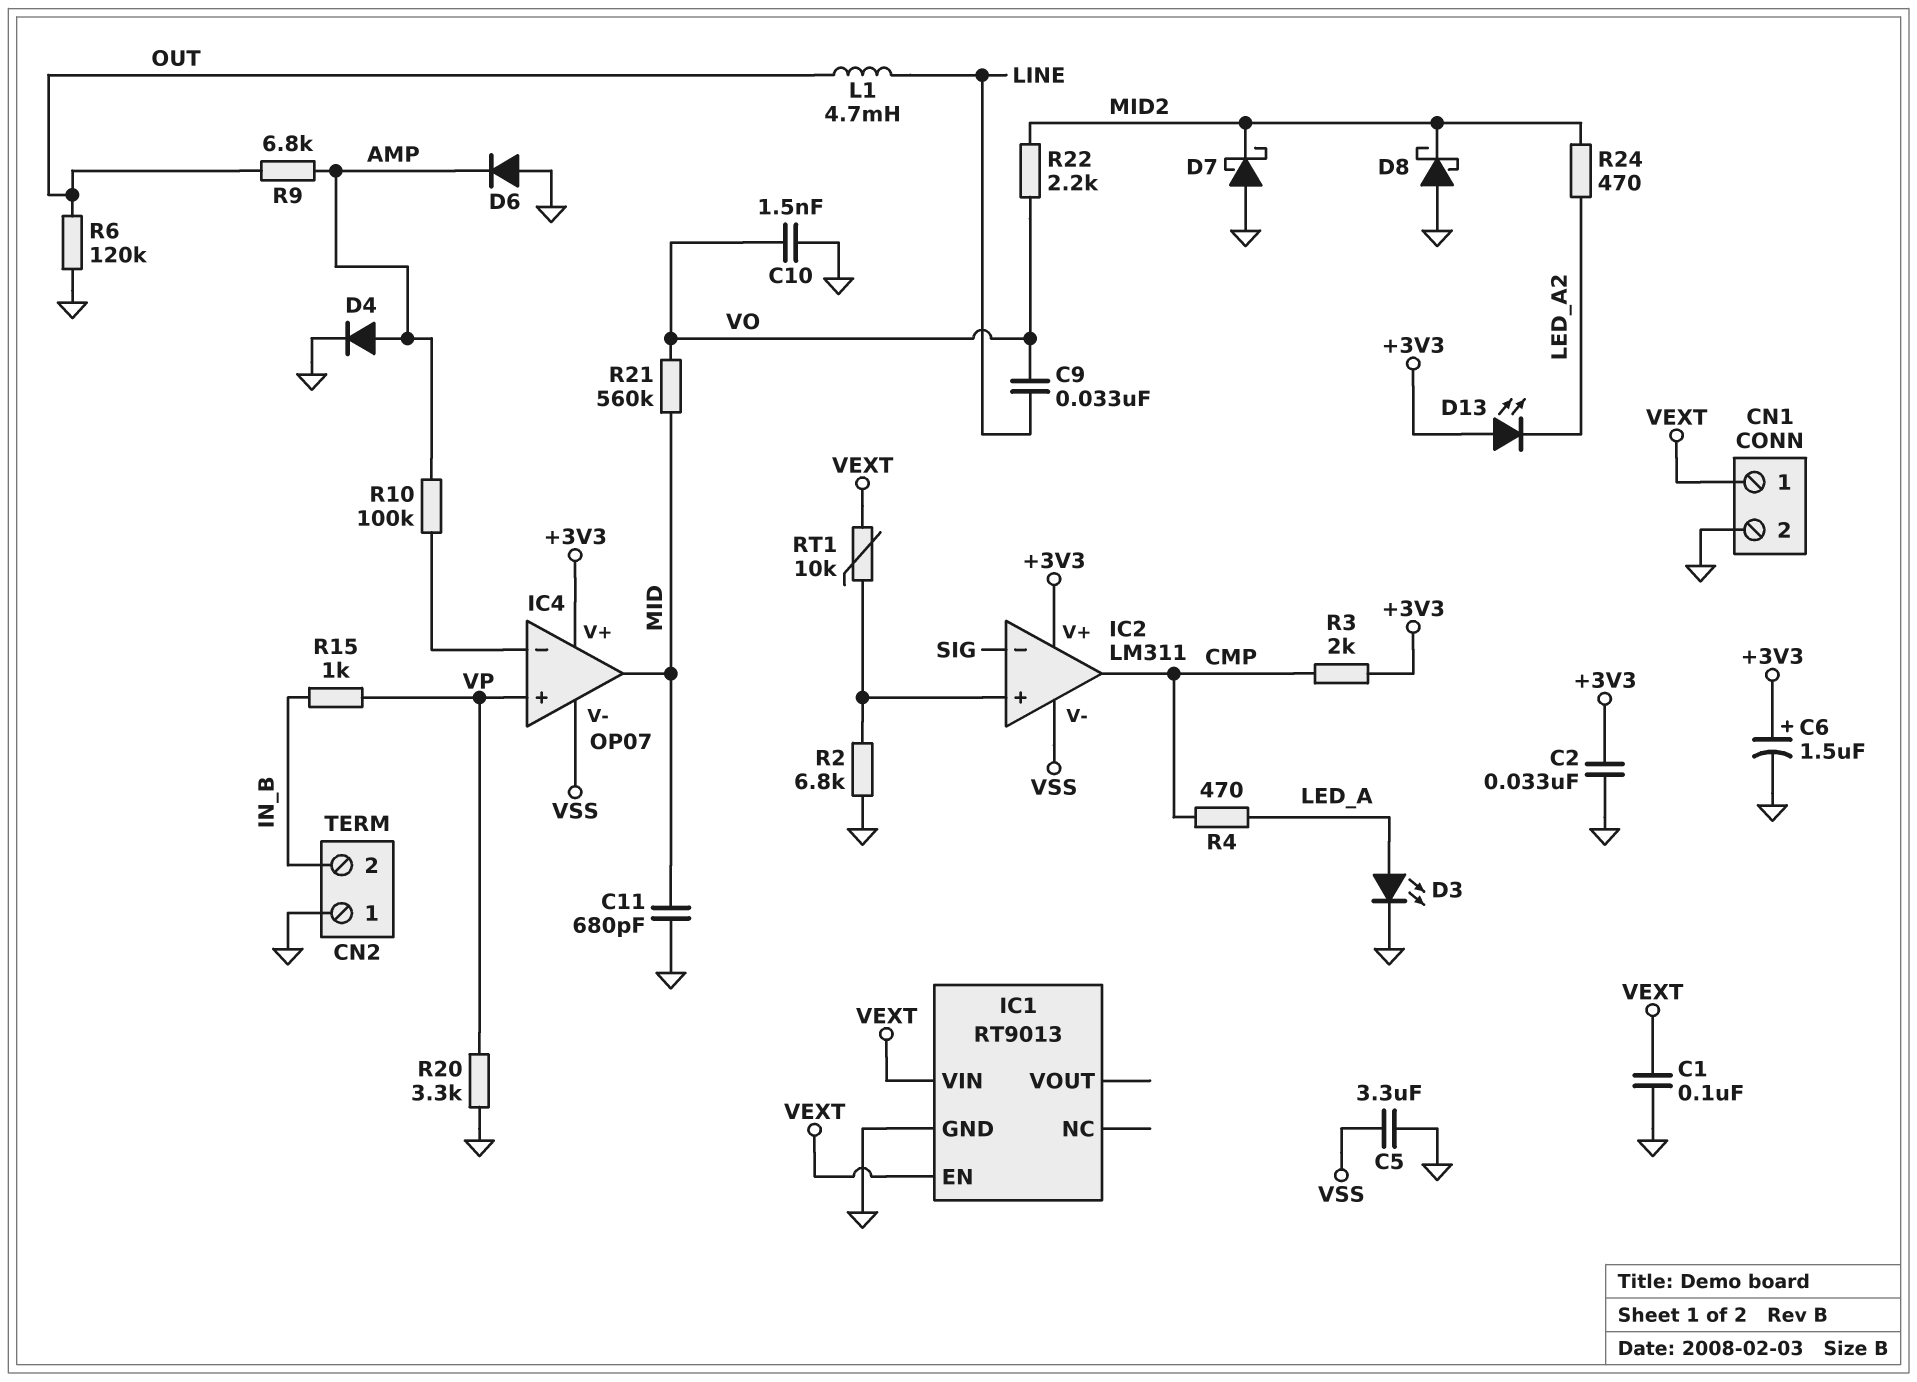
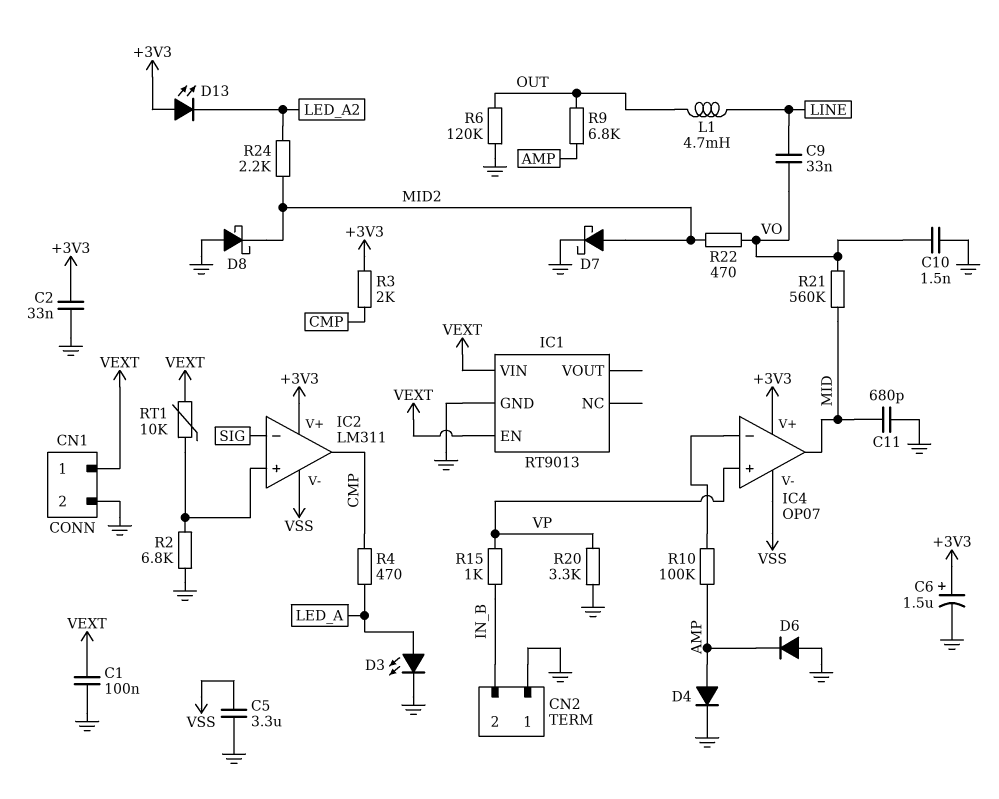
D7: schottky (A GND, K MID2) -> schottky (A MID2, K GND)
R22: 2.2k (MID2, VO) -> 470 (MID2, VO)
R24: 470 (LED_A2, MID2) -> 2.2k (LED_A2, MID2)

